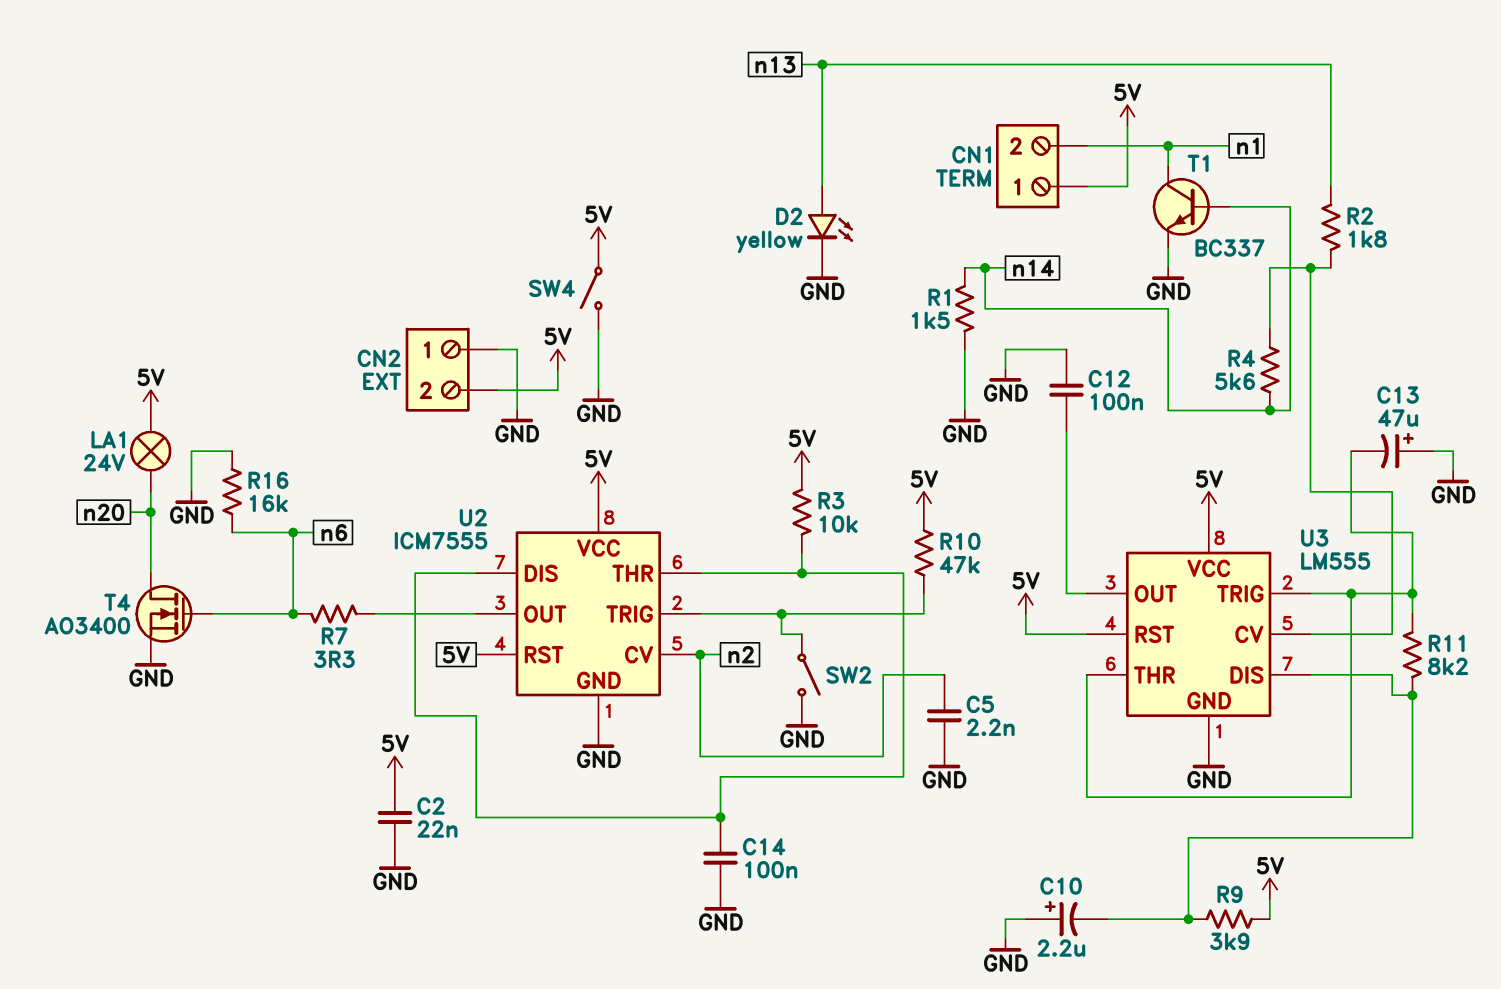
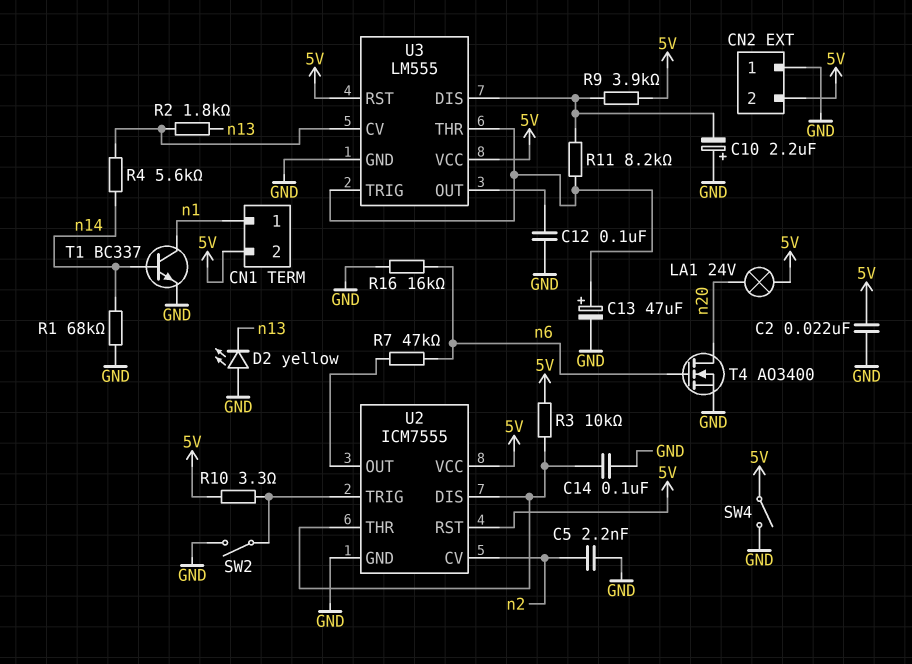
C13: 47uF (plus GND, minus U3/THR) -> 47uF (plus U3/THR, minus GND)
CN1 pin 1: 5V -> n1
CN1 pin 2: n1 -> 5V
D2: LED yellow (A n13, K GND) -> LED yellow (A GND, K n13)
R1: 1.5k (GND, n14) -> 68k (GND, n14)
R7: 3.3 (U2/OUT, n6) -> 47k (U2/OUT, n6)
R10: 47k (5V, U2/TRIG) -> 3.3 (5V, U2/TRIG)

